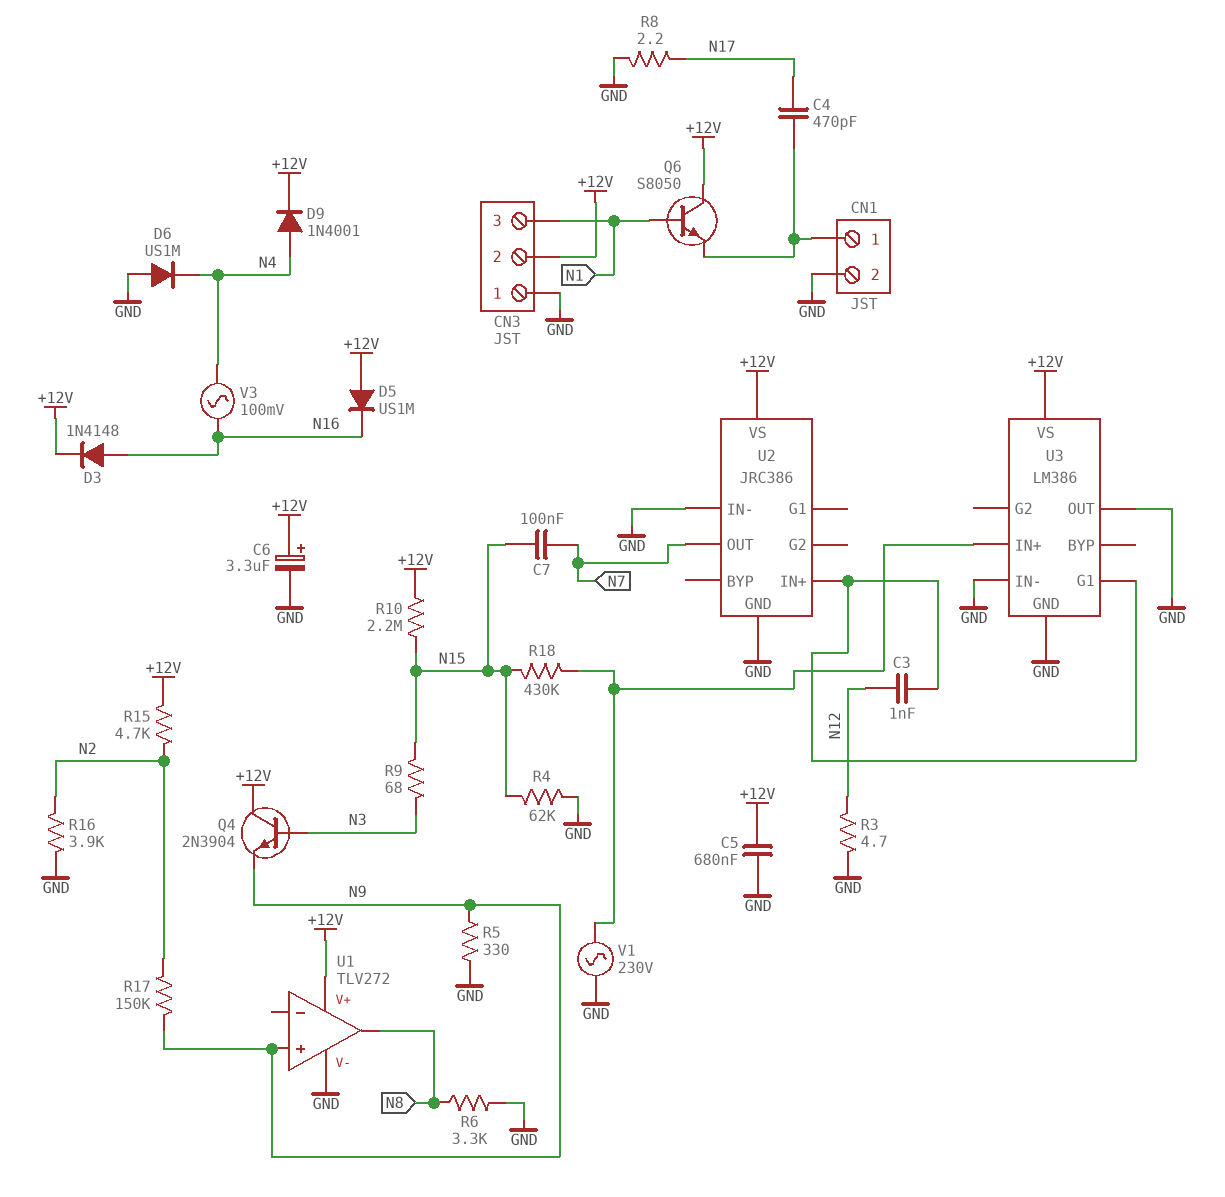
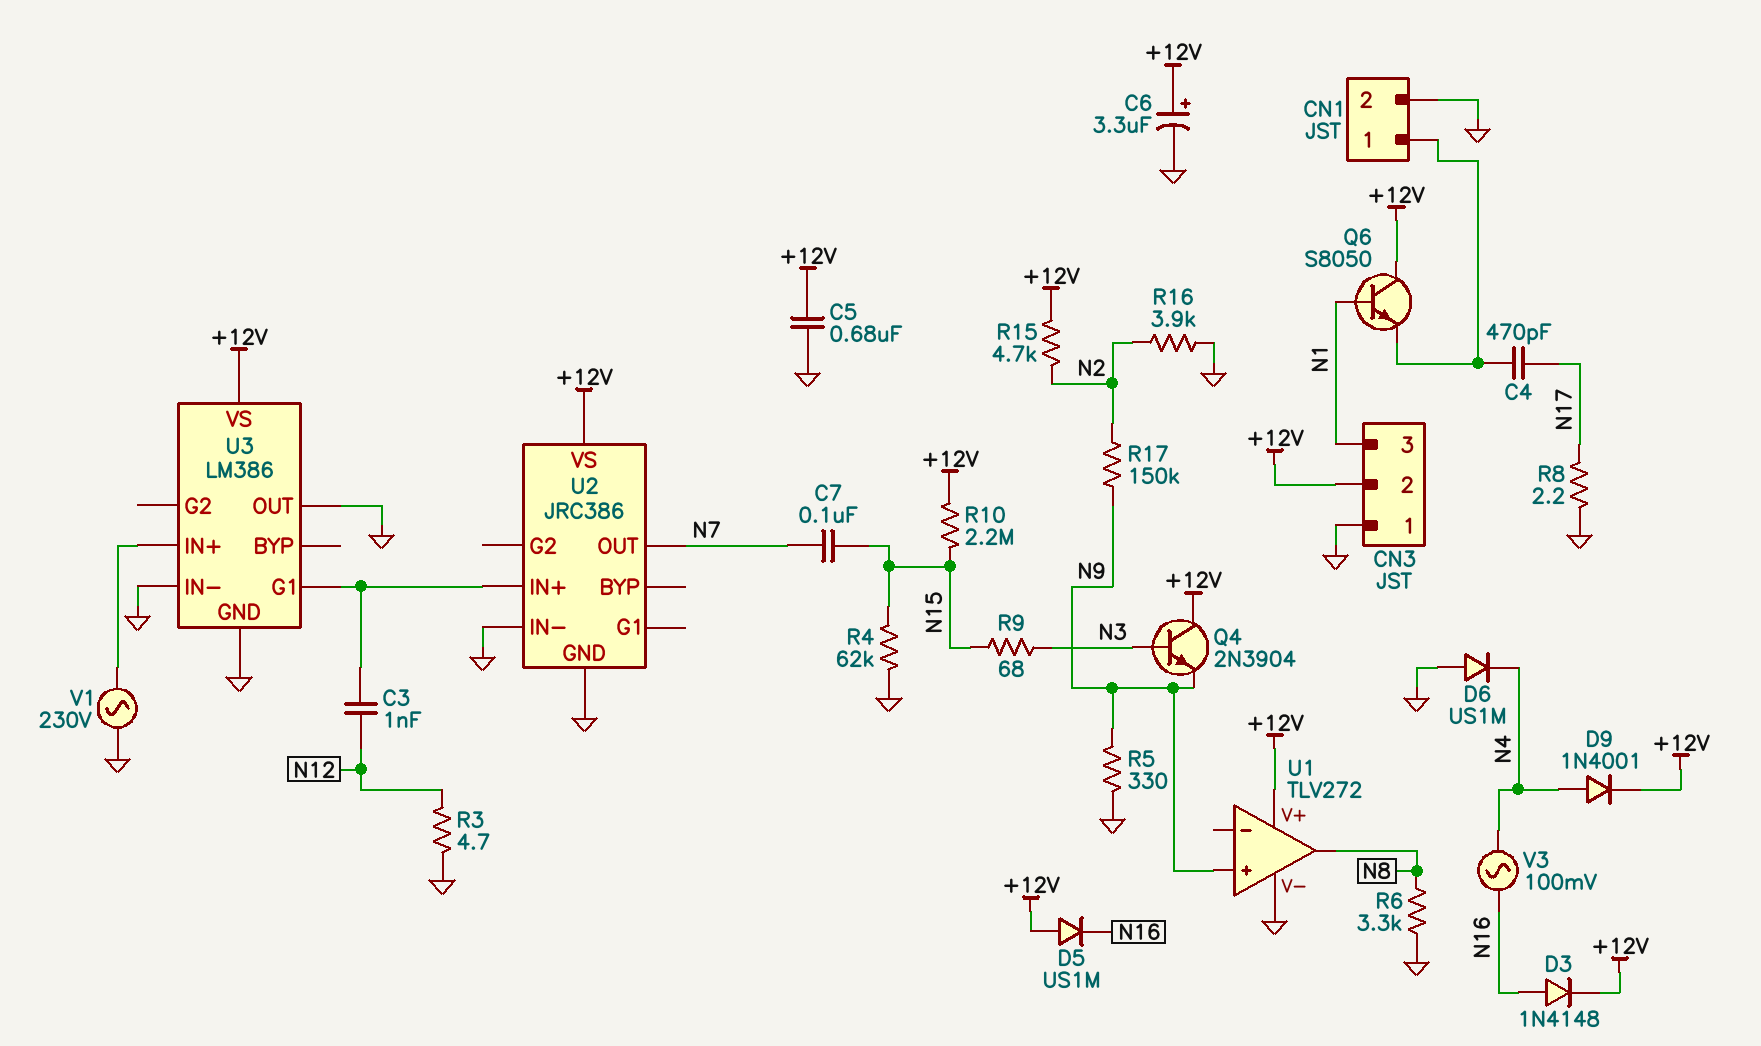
R18: 430k (N15, U3/IN+) -> none

